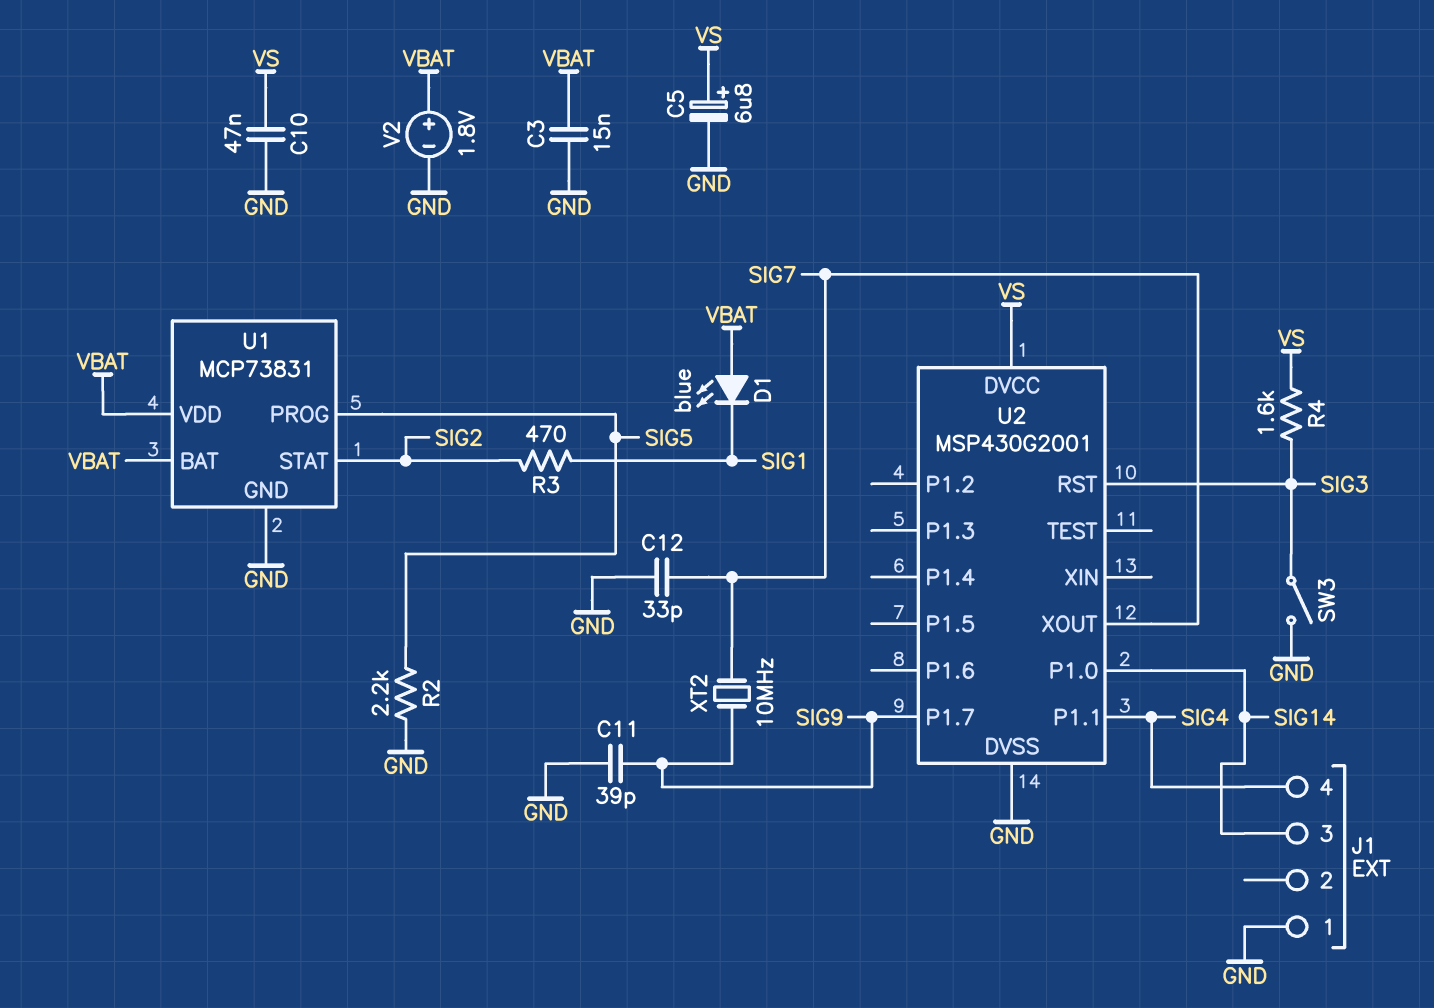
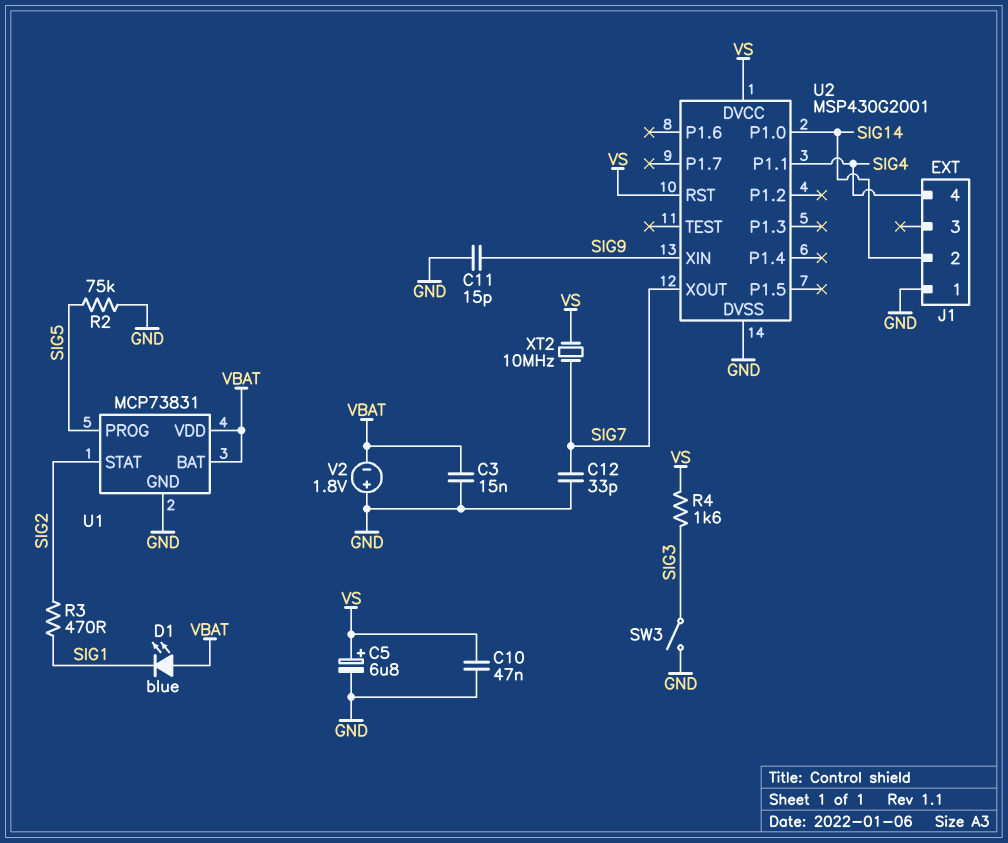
C11: 39pF (GND, SIG9) -> 15pF (GND, SIG9)
J1 pin 2: none -> SIG14
J1 pin 3: SIG14 -> none
R2: 2.2k (GND, SIG5) -> 75k (GND, SIG5)
U2 pin P1.7: SIG9 -> none
U2 pin RST: SIG3 -> VS
U2 pin XIN: none -> SIG9
V2: 1.8V (plus VBAT, minus GND) -> 1.8V (plus GND, minus VBAT)
XT2: 10MHz (SIG7, SIG9) -> 10MHz (SIG7, VS)

